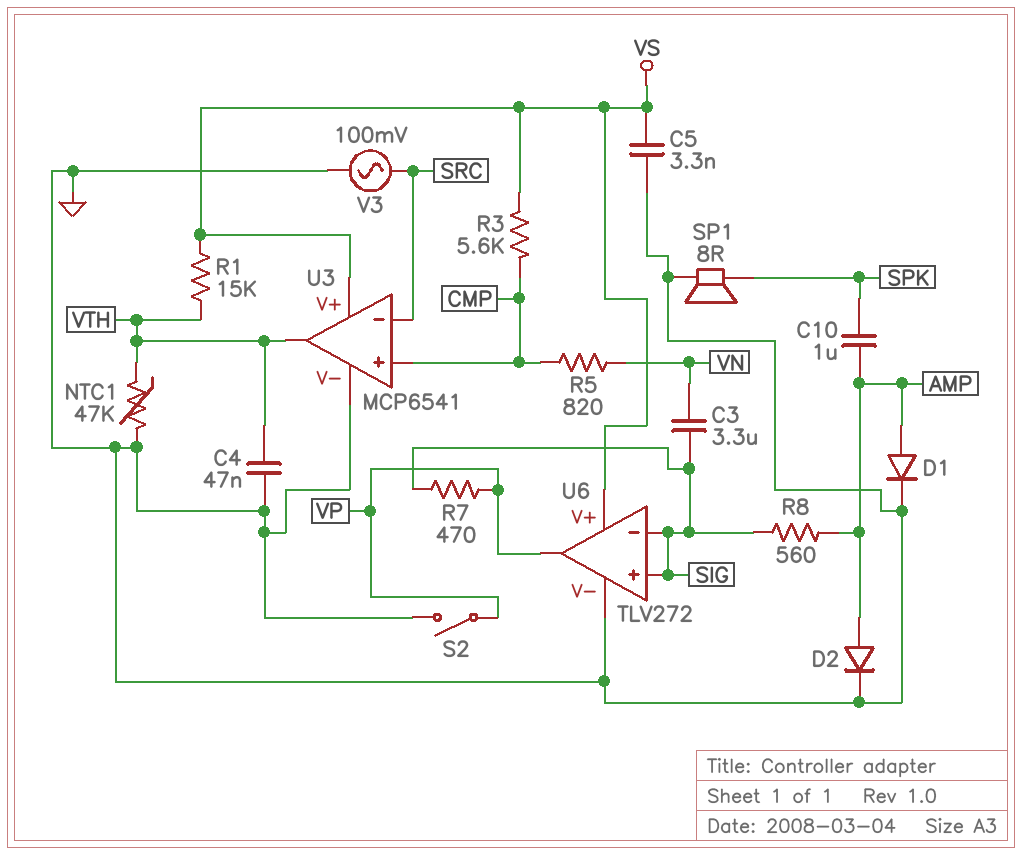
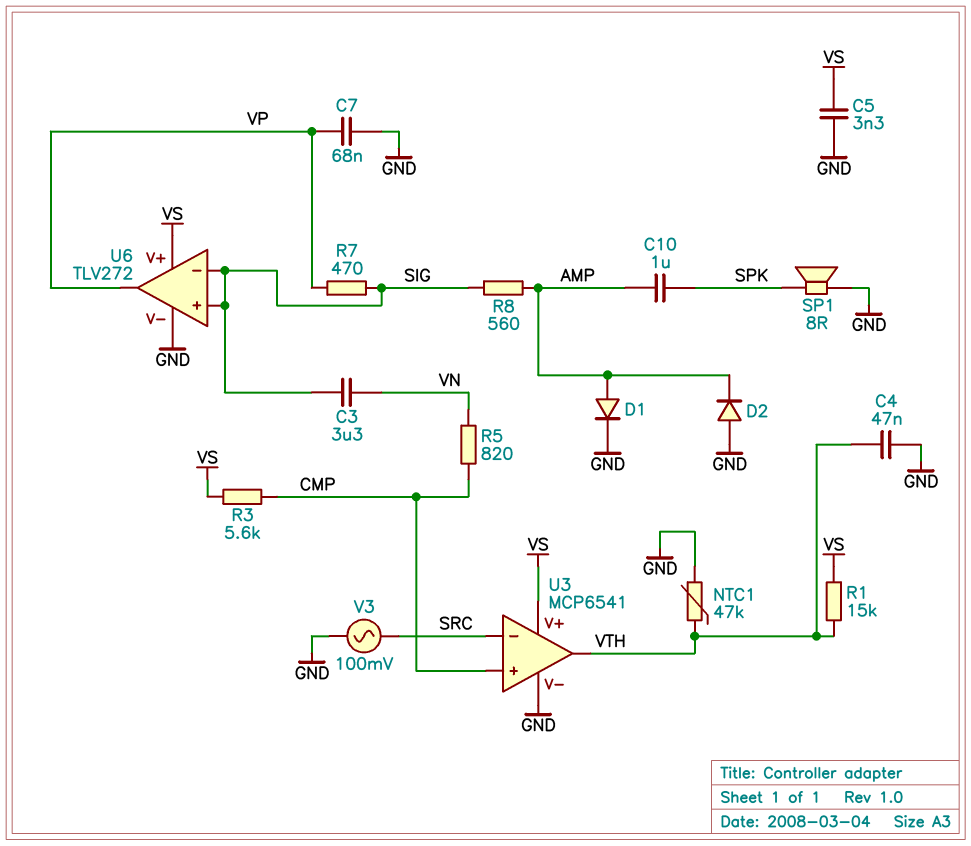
C7: none -> 68nF (GND, VP)
D2: diode (A AMP, K GND) -> diode (A GND, K AMP)
S2: switch (GND, VP) -> none

